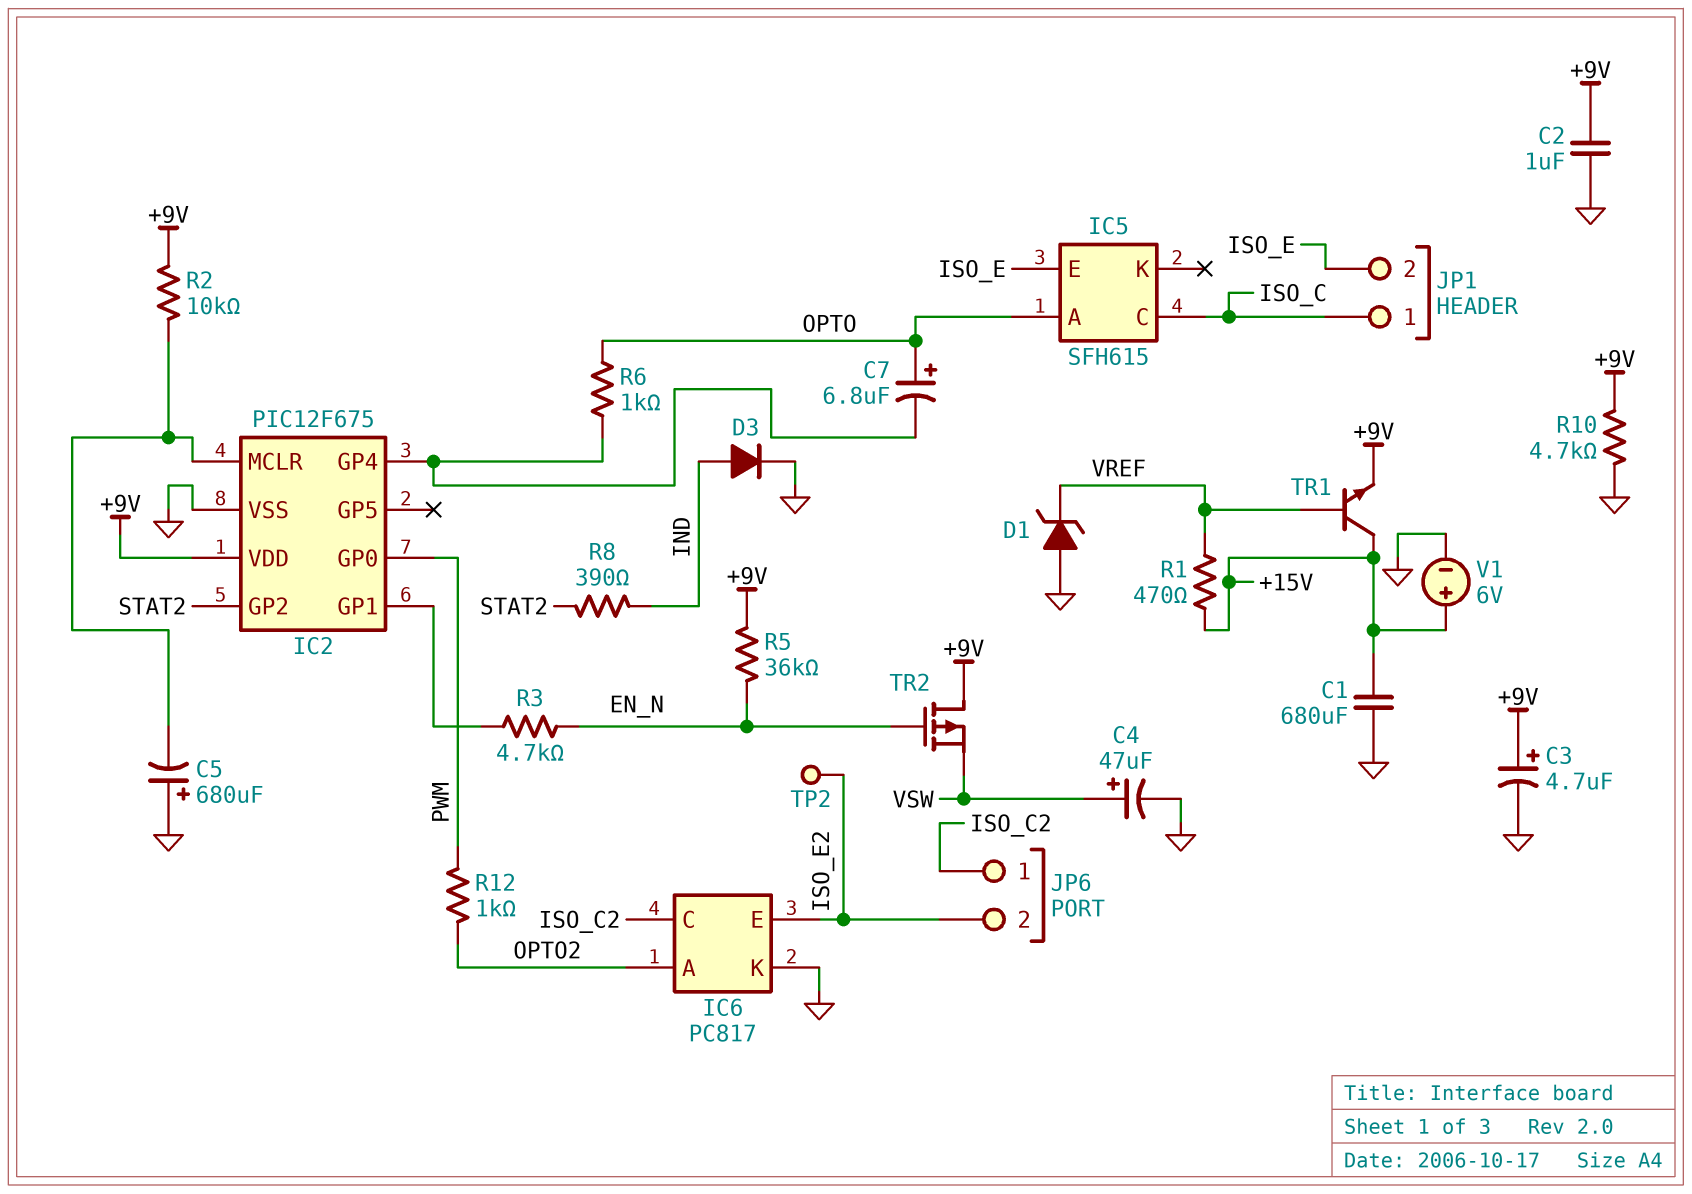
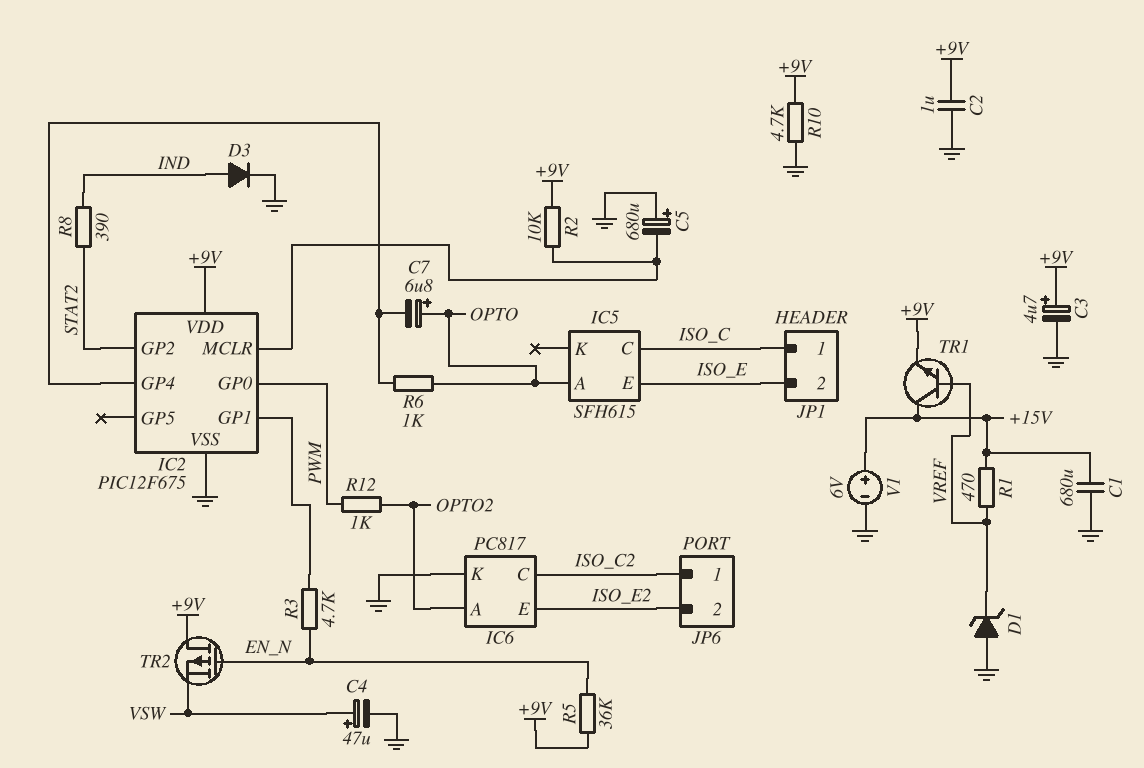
TP2: test point (ISO_E2) -> none

